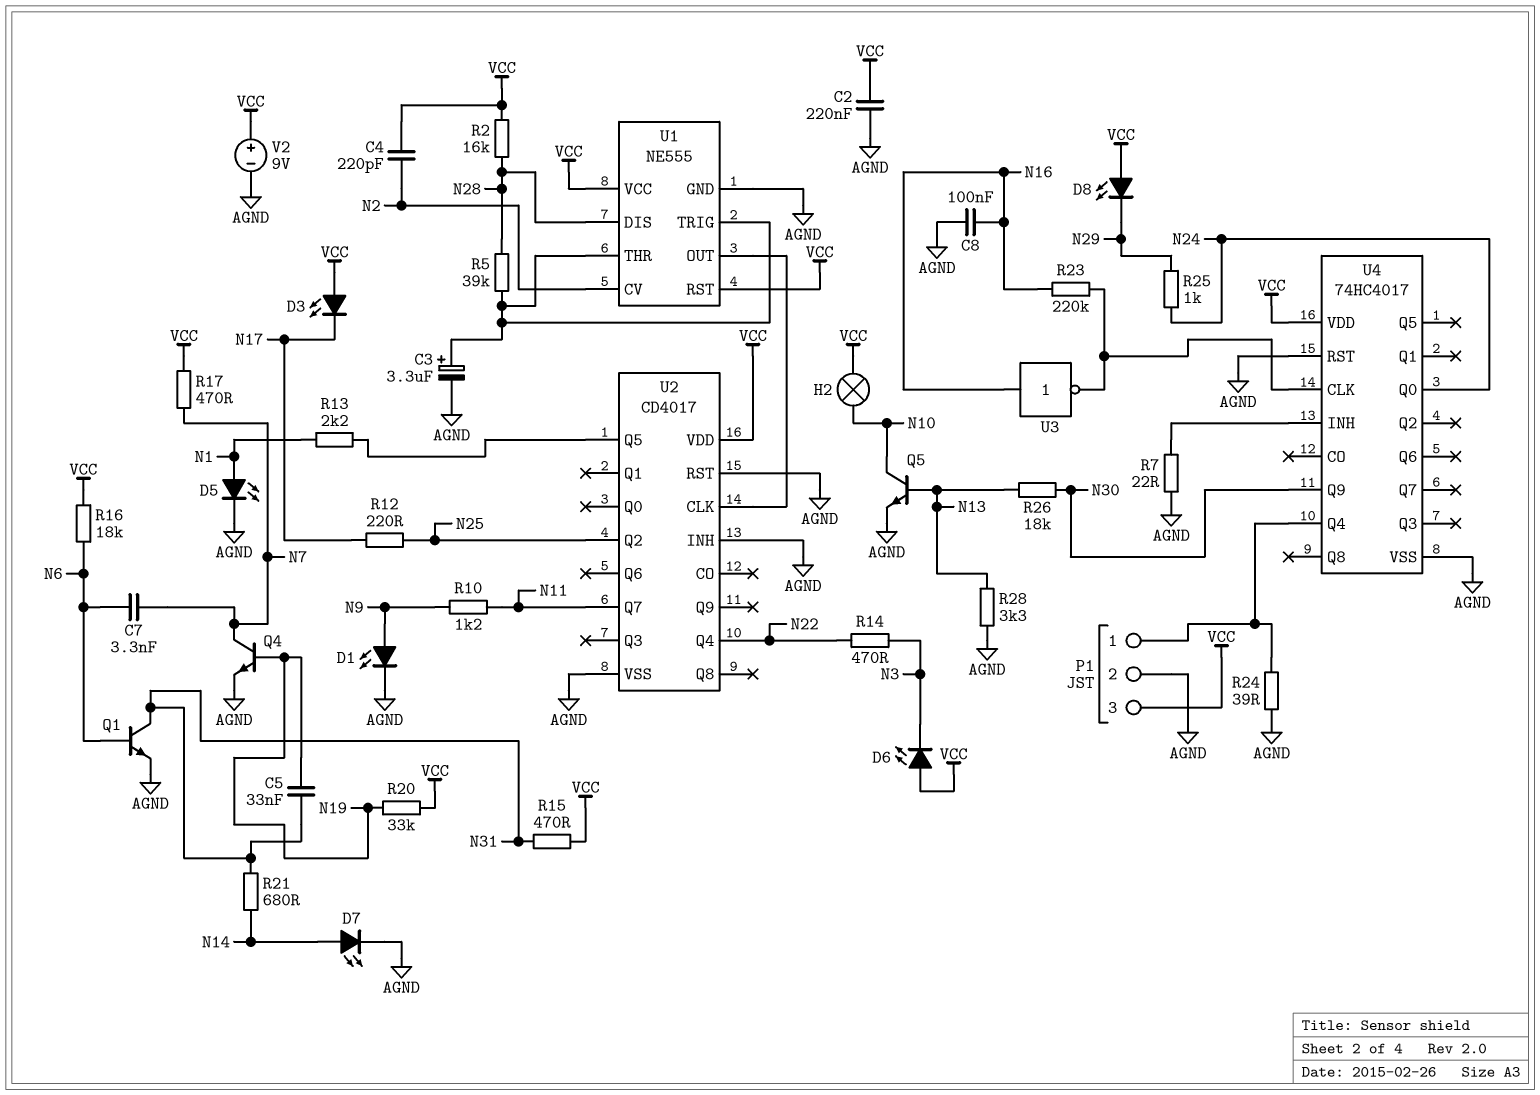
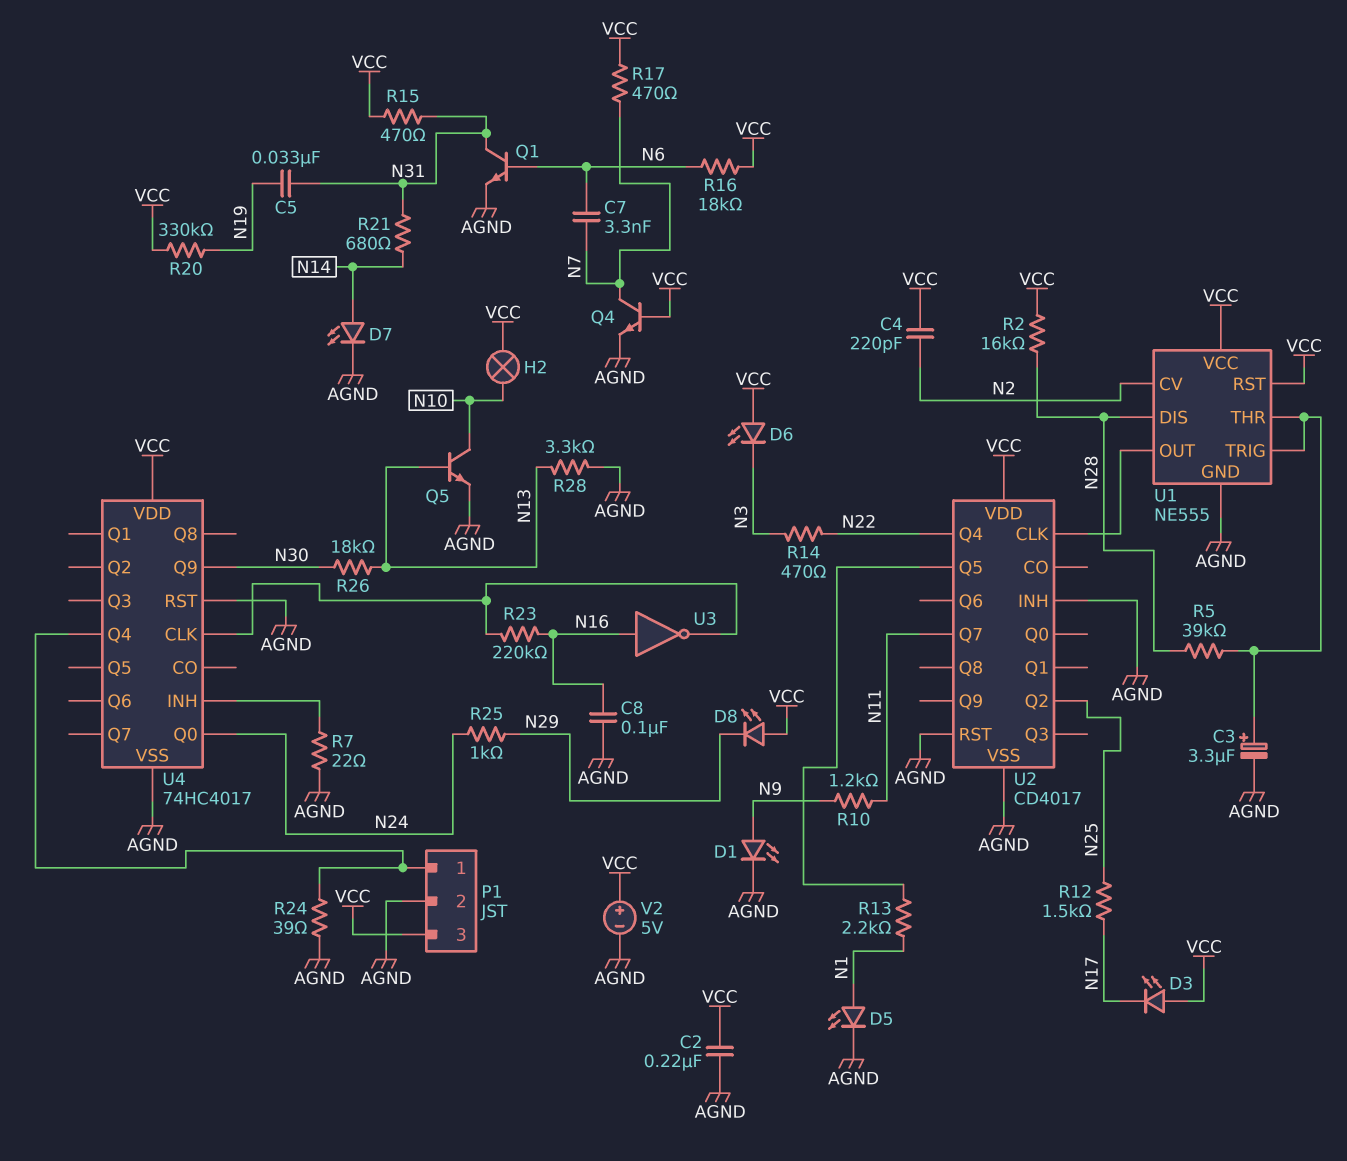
Q4: NPN (B N19, C N7, E AGND) -> NPN (B VCC, C N7, E AGND)
R12: 220 (N17, N25) -> 1.5k (N17, N25)
R20: 33k (N19, VCC) -> 330k (N19, VCC)
V2: 9V (plus VCC, minus AGND) -> 5V (plus VCC, minus AGND)

